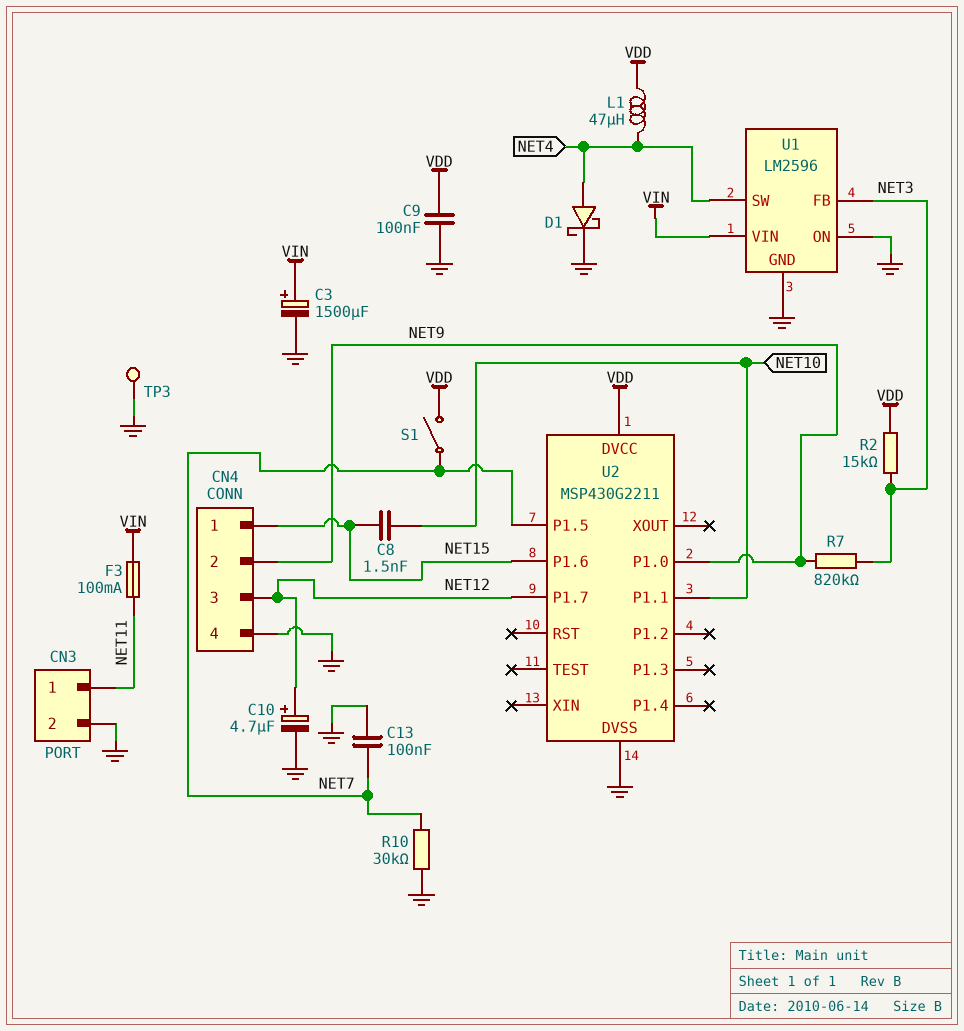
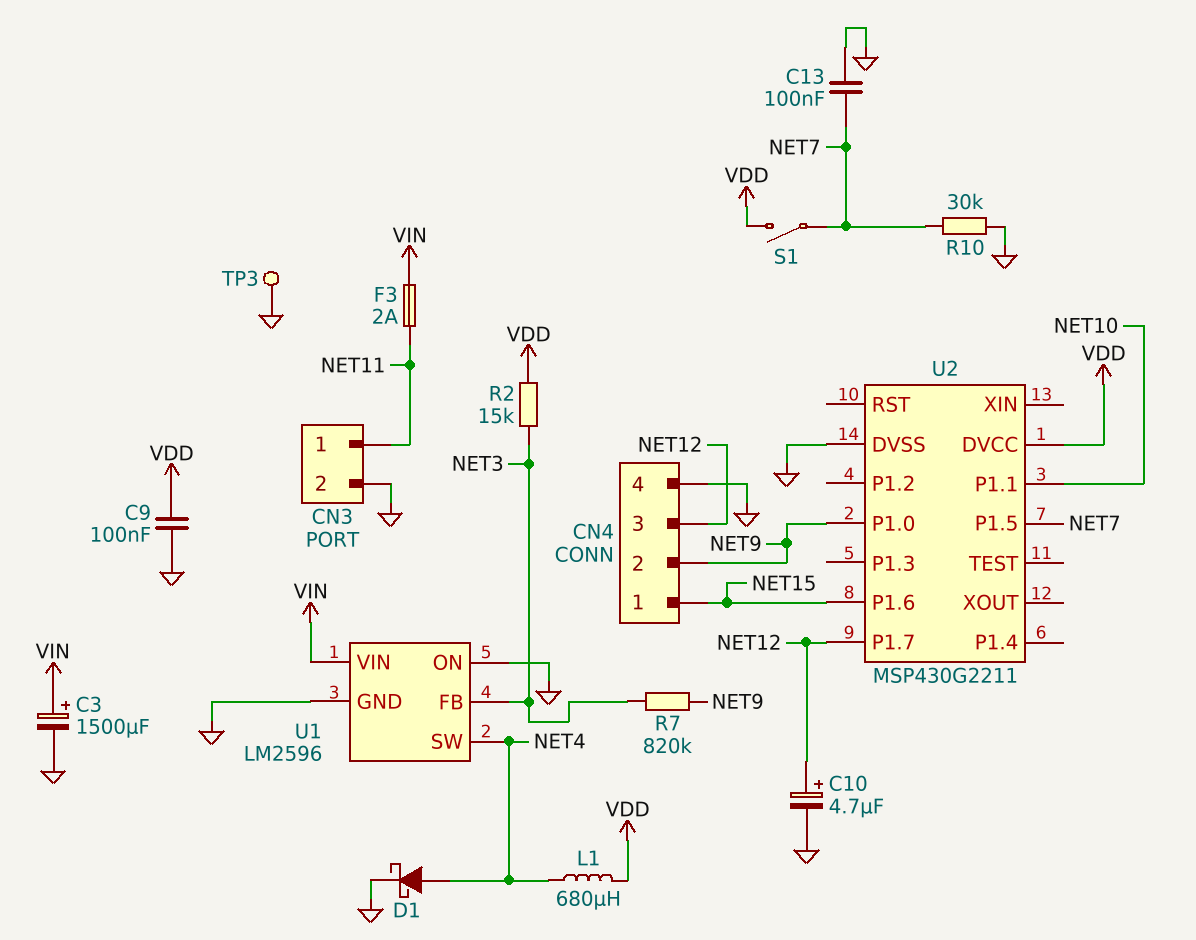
C8: 1.5nF (NET10, NET15) -> none
F3: 100mA (NET11, VIN) -> 2A (NET11, VIN)
L1: 47uH (NET4, VDD) -> 680uH (NET4, VDD)

